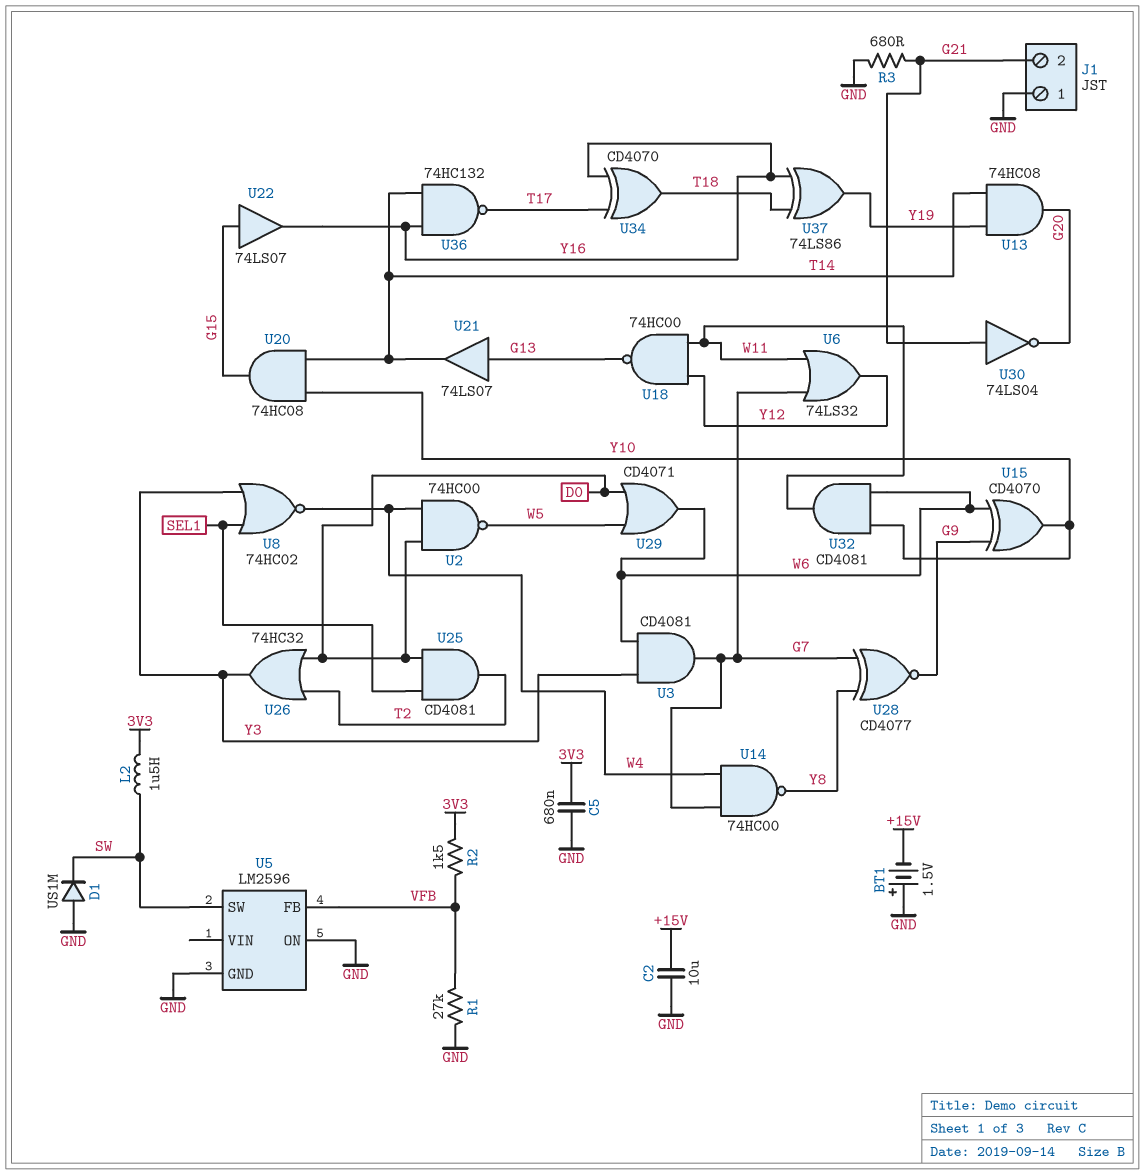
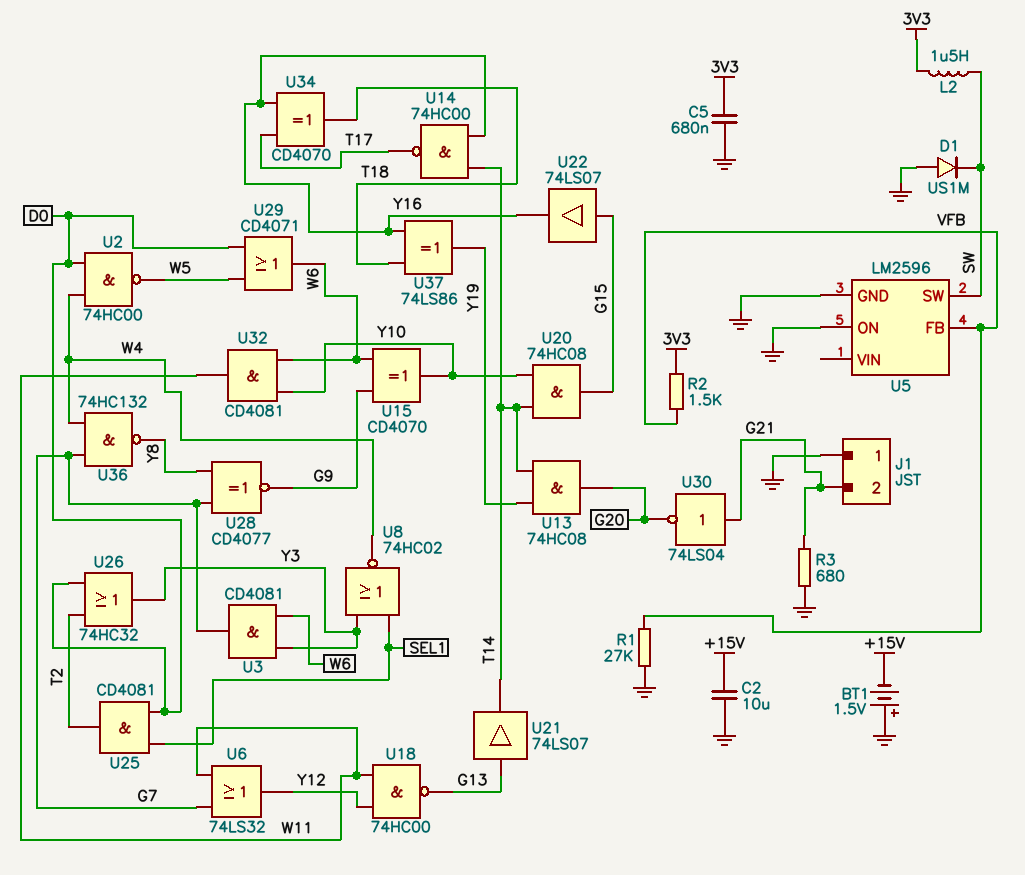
U14: NAND 74HC00 (in G7, in W4, out Y8) -> NAND 74HC00 (in T14, in Y16, out T17)
U36: NAND 74HC132 (in T14, in Y16, out T17) -> NAND 74HC132 (in G7, in W4, out Y8)

